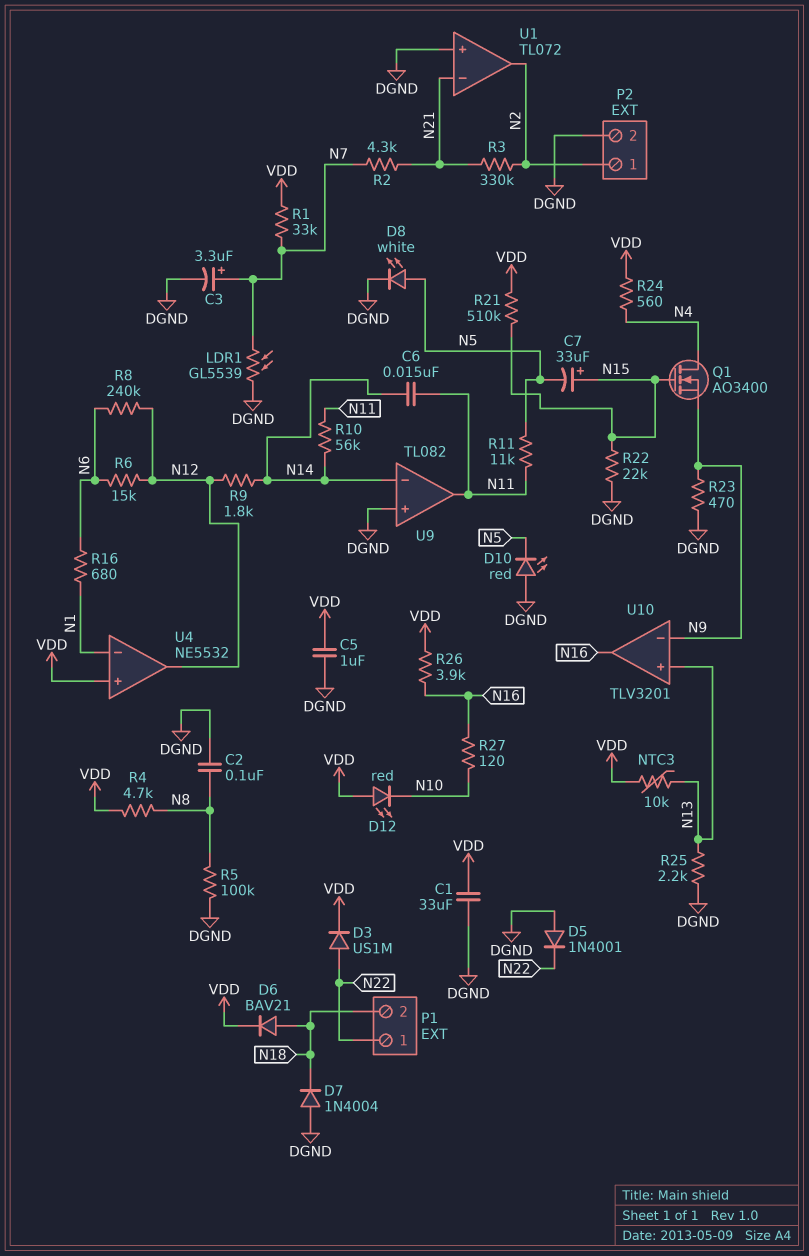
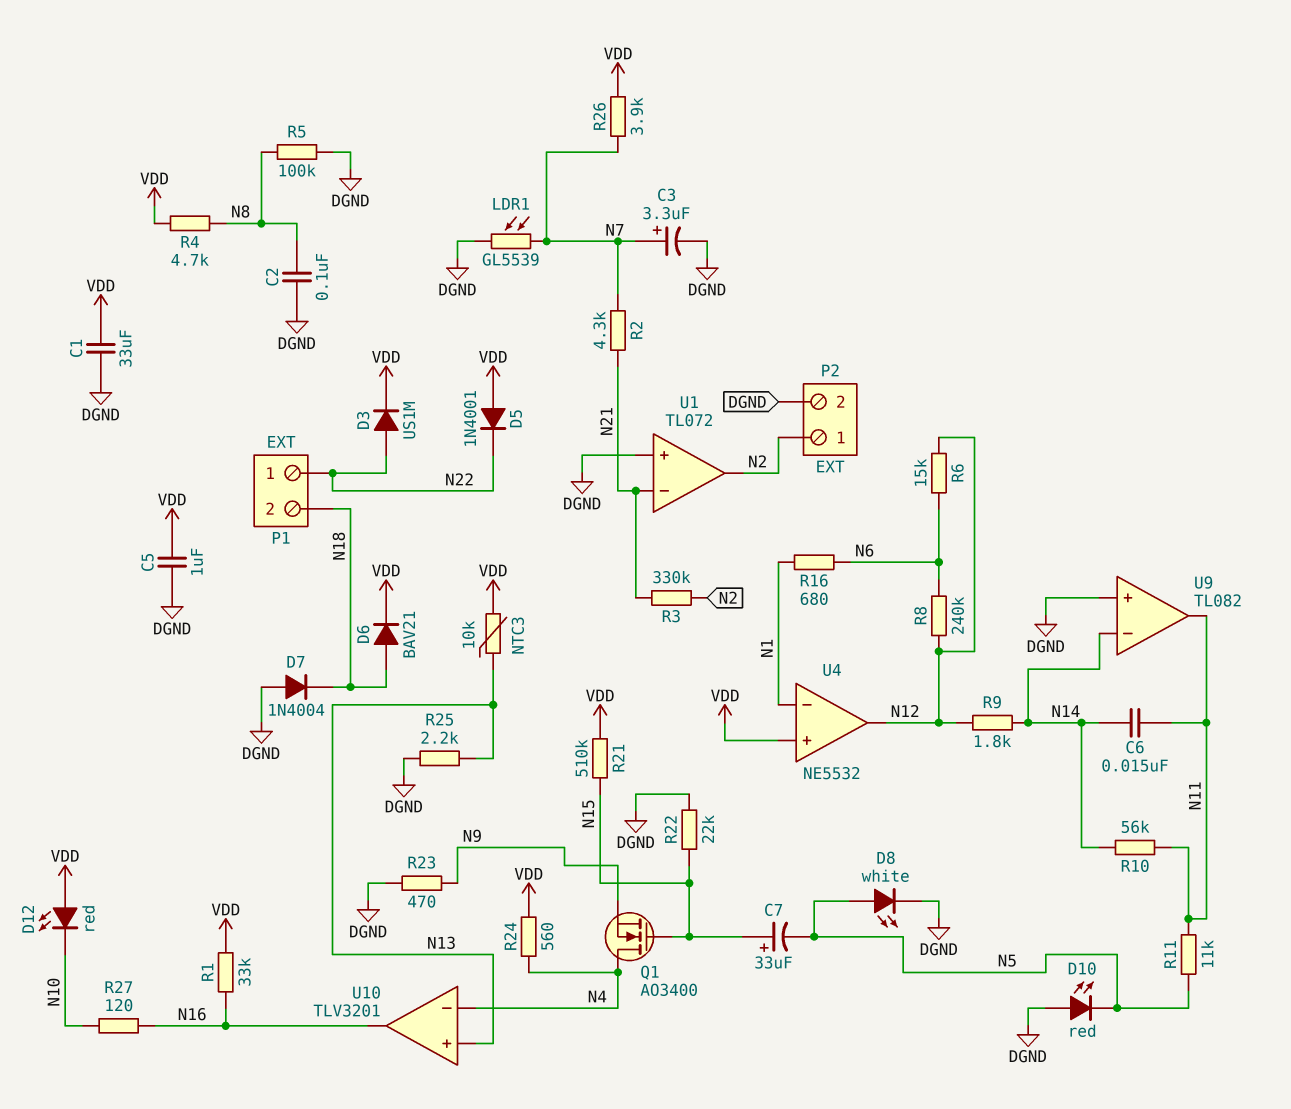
D5: diode 1N4001 (A DGND, K N22) -> diode 1N4001 (A VDD, K N22)
R1: 33k (N7, VDD) -> 33k (N16, VDD)
R26: 3.9k (N16, VDD) -> 3.9k (N7, VDD)
U10 pin in-: N9 -> N4

